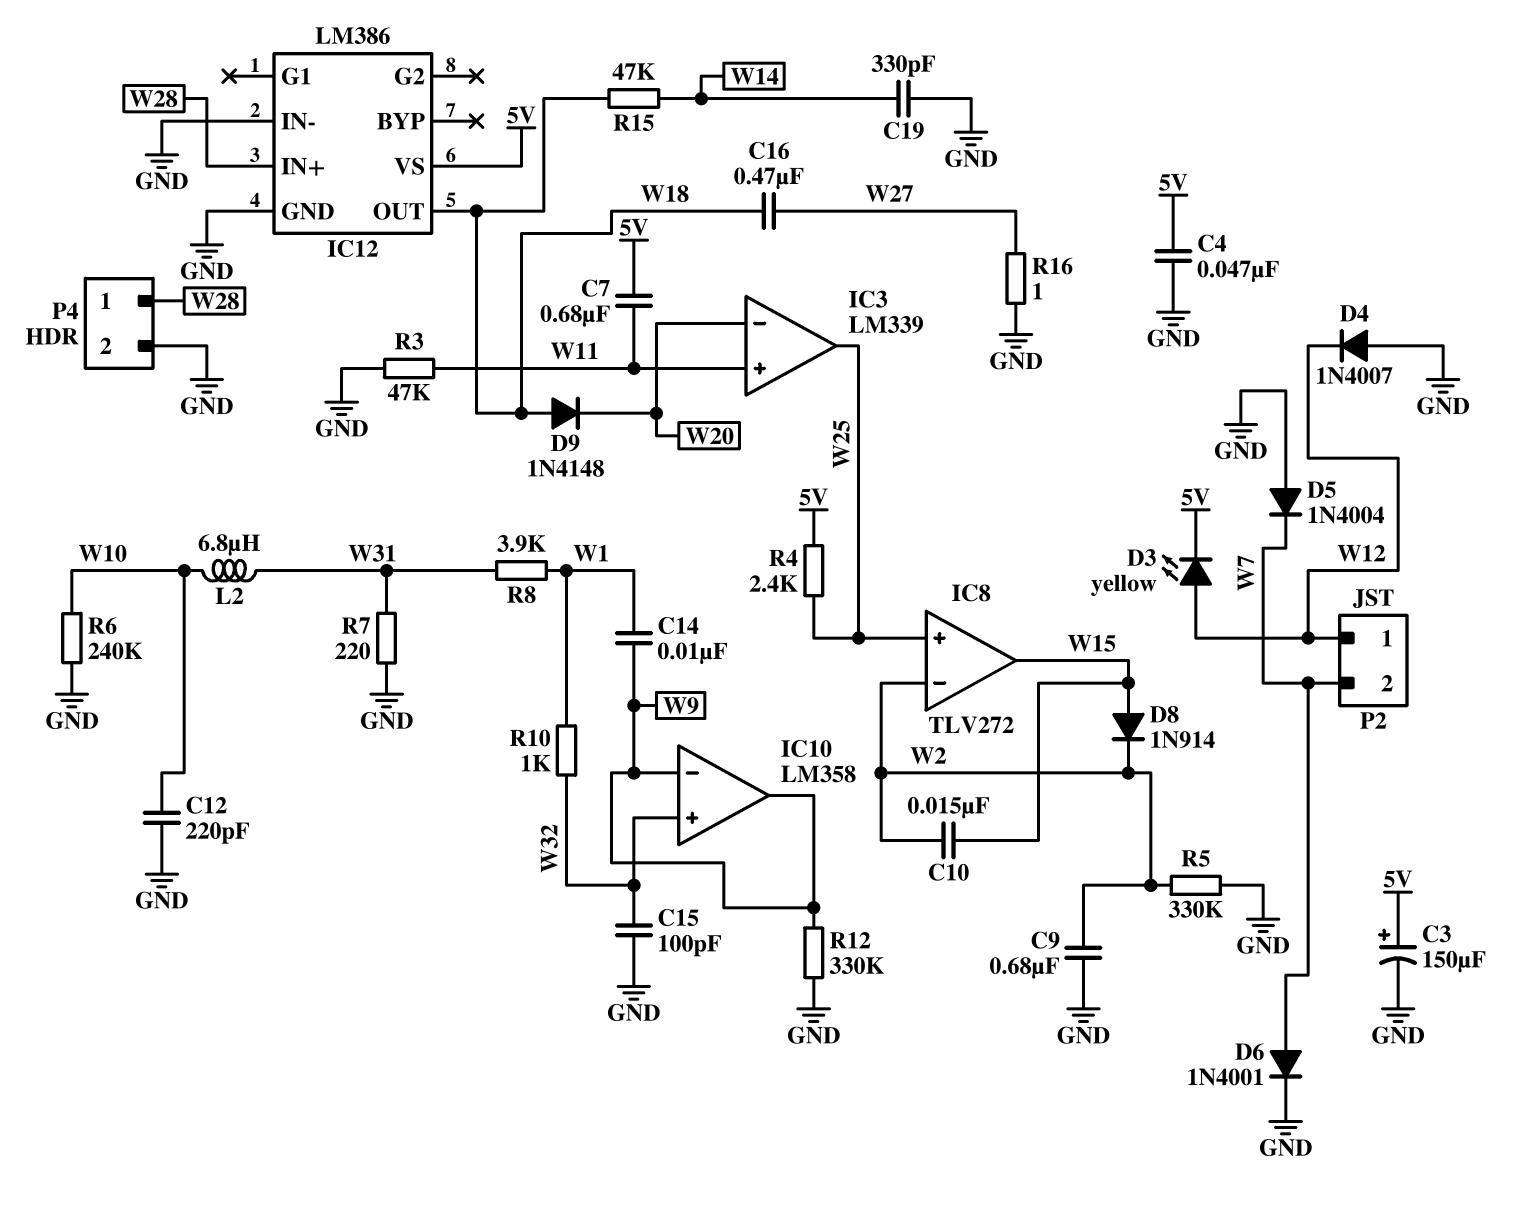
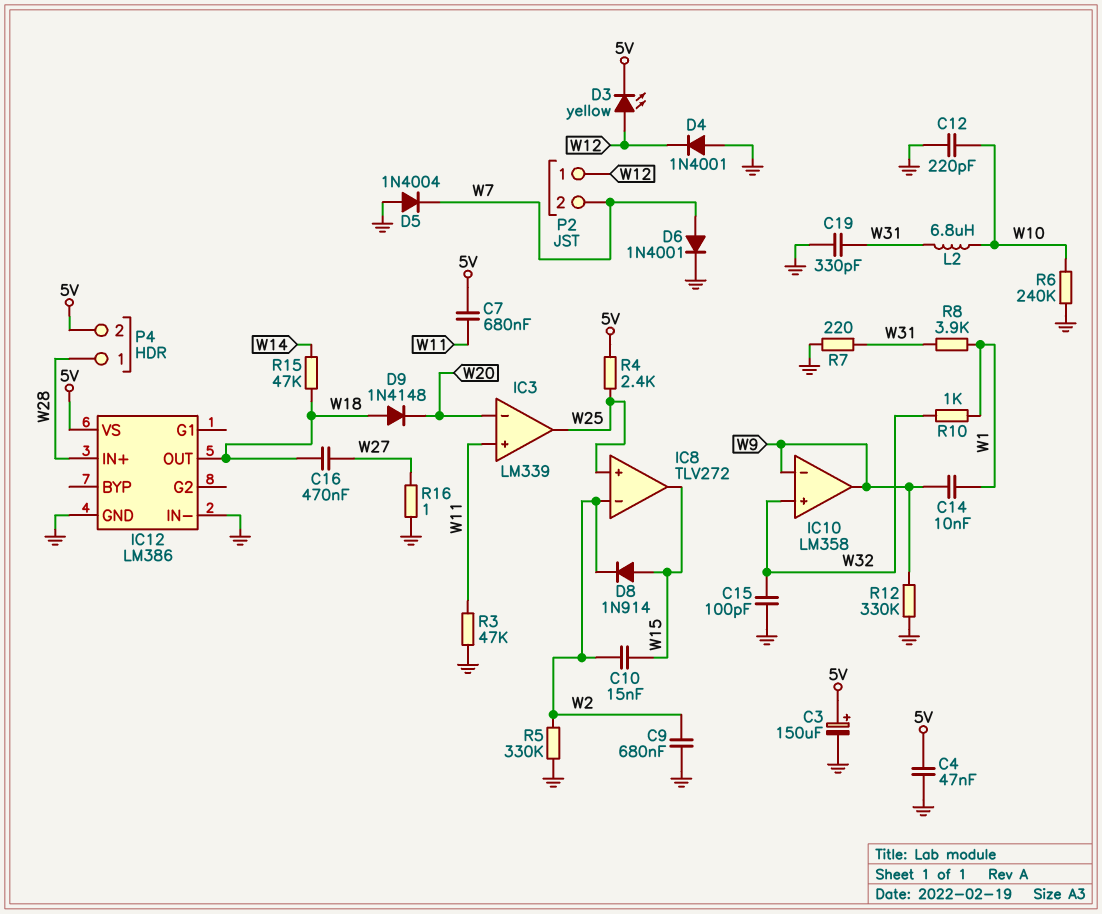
C19: 330pF (GND, W14) -> 330pF (GND, W31)
D4: diode 1N4007 (A GND, K W12) -> diode 1N4001 (A GND, K W12)
P4 pin 2: GND -> 5V

